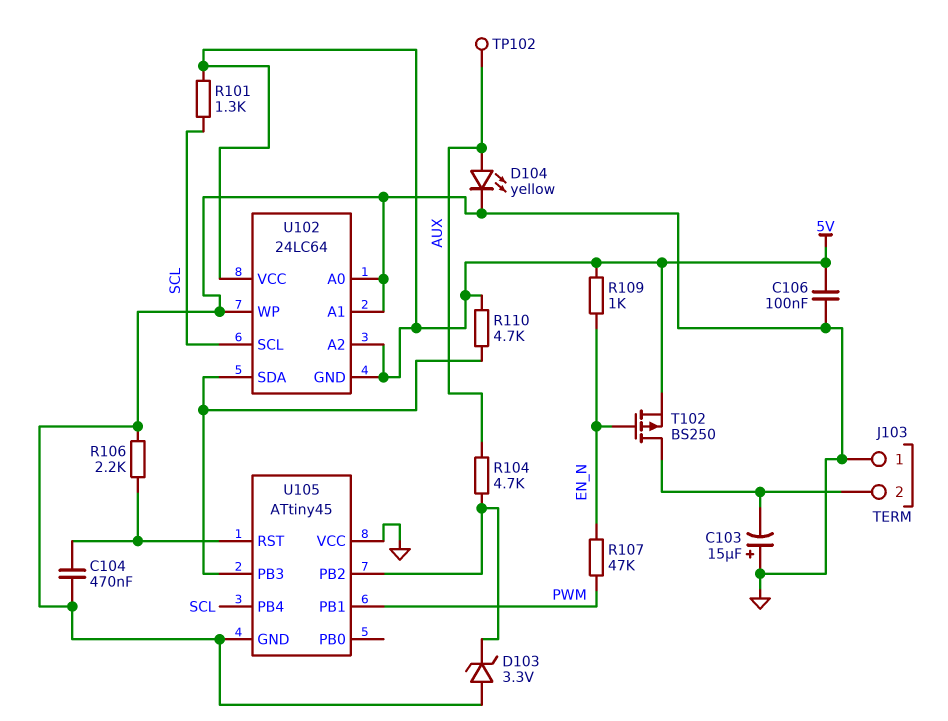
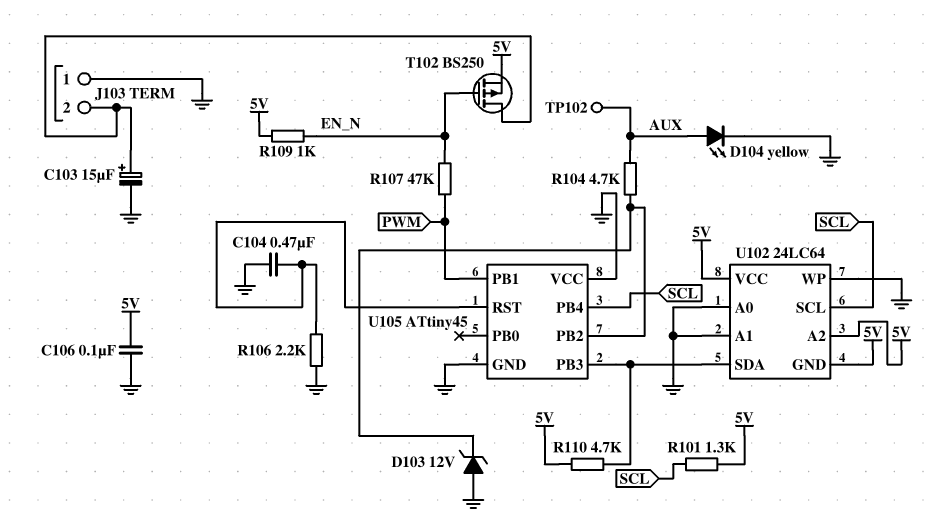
C103: 15uF (plus GND, minus J103/2) -> 15uF (plus J103/2, minus GND)
D103: zener 3.3V (A GND, K U105/PB2) -> zener 12V (A GND, K U105/PB2)

